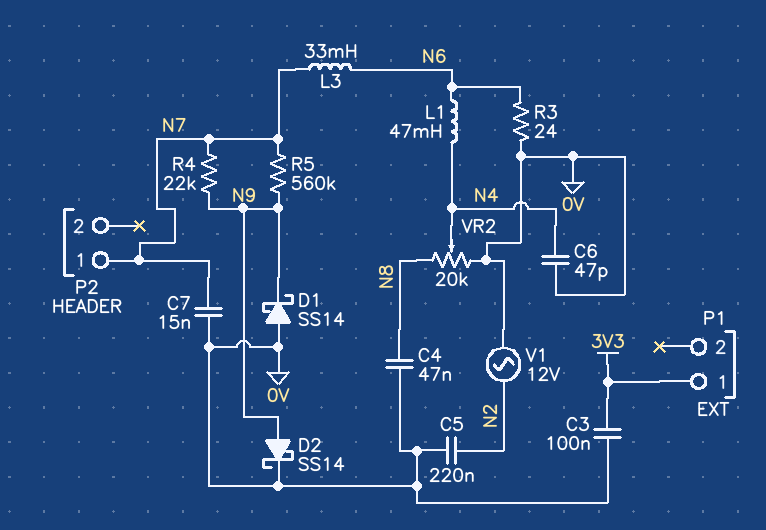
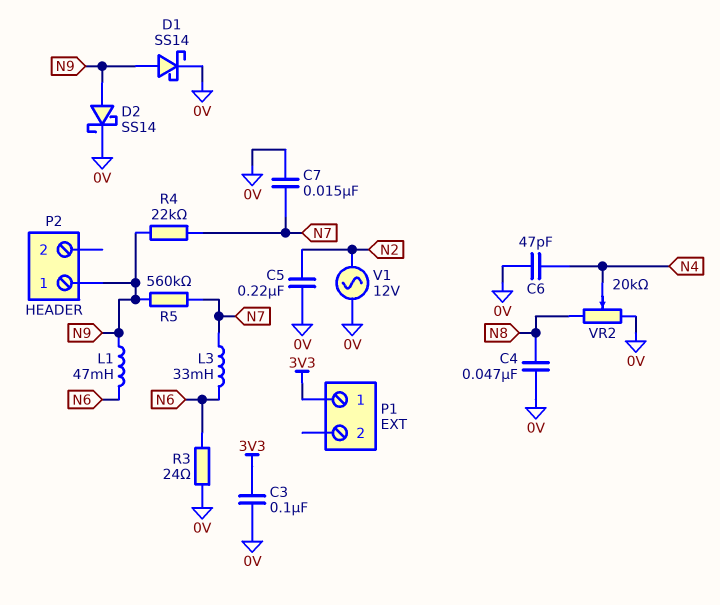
D1: schottky SS14 (A 0V, K N9) -> schottky SS14 (A N9, K 0V)
L1: 47mH (N4, N6) -> 47mH (N6, N9)
P2 pin 1: N7 -> N9

